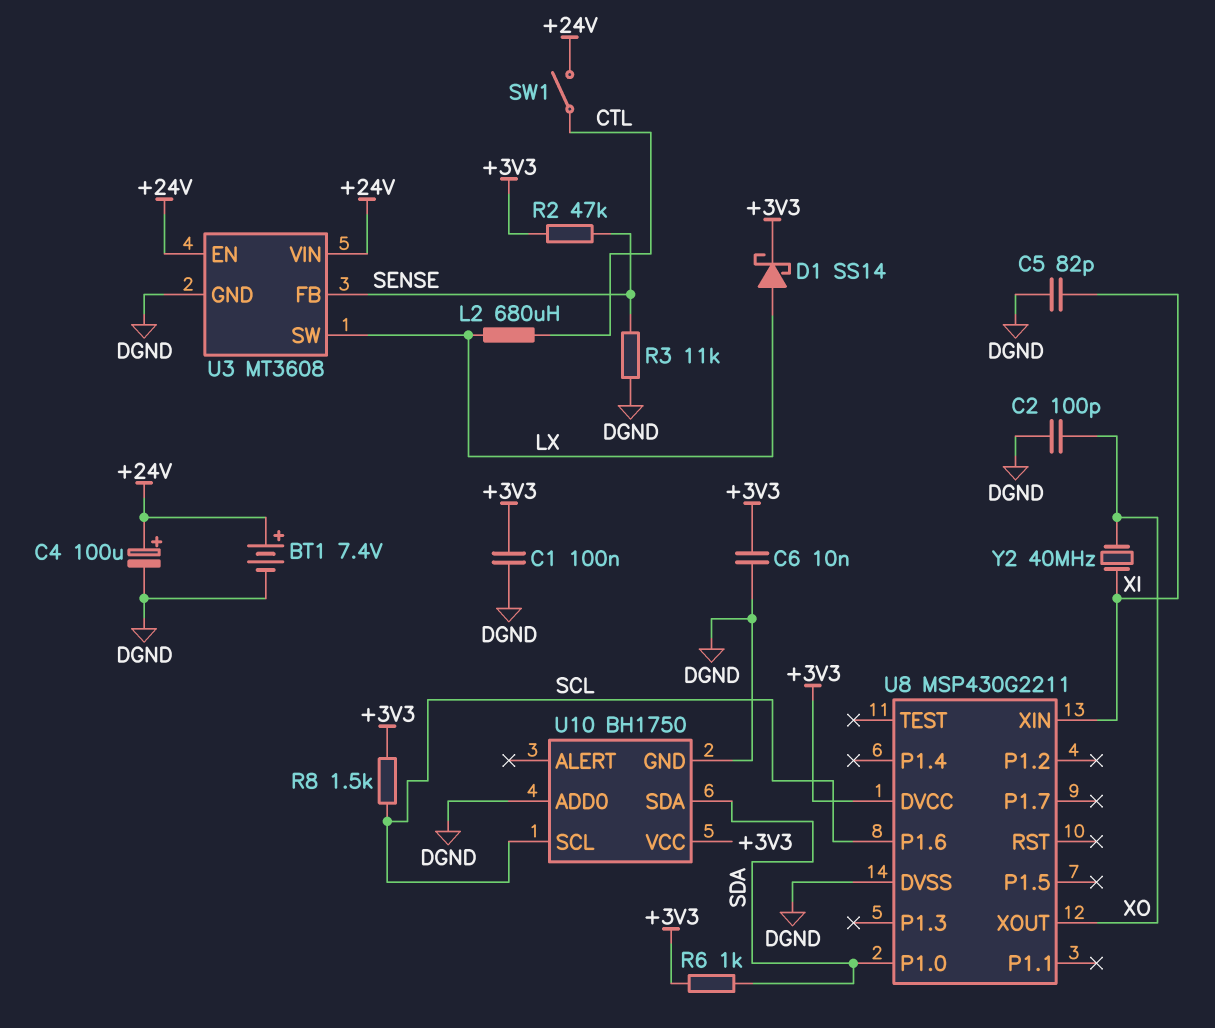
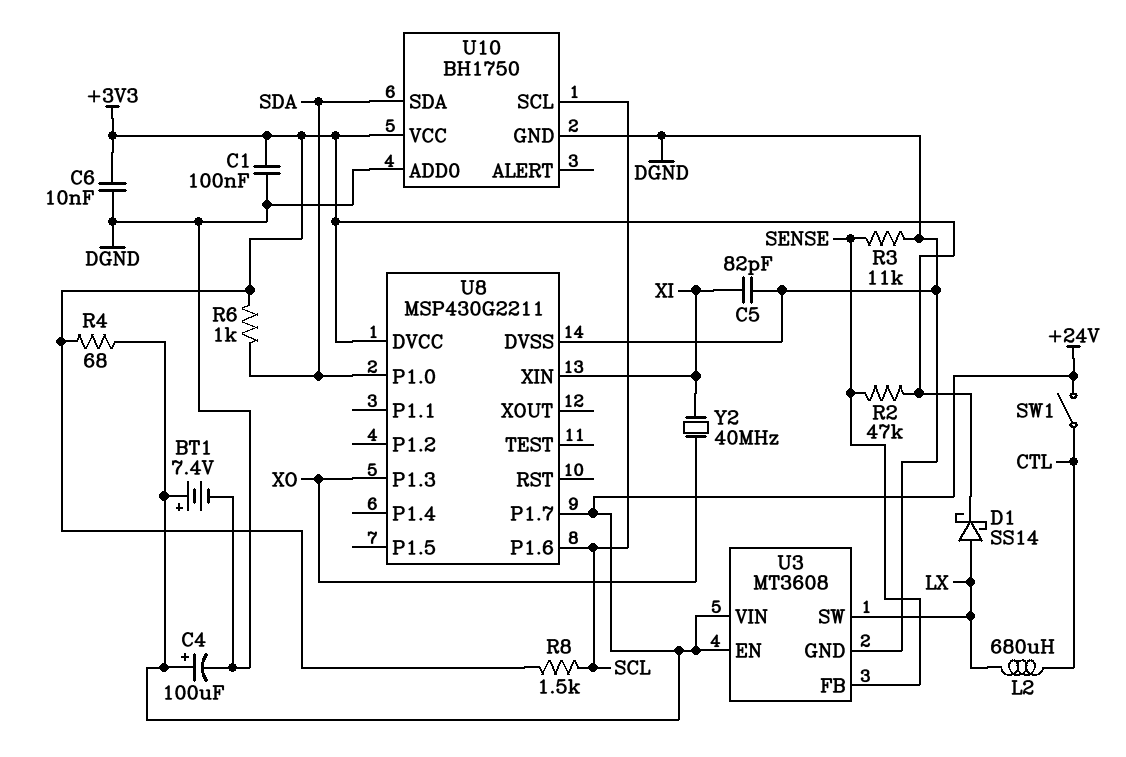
C2: 100pF (DGND, XO) -> none
R4: none -> 68 (+3V3, +24V)
U8 pin P1.3: none -> XO
U8 pin P1.7: none -> +24V
U8 pin XOUT: XO -> none

